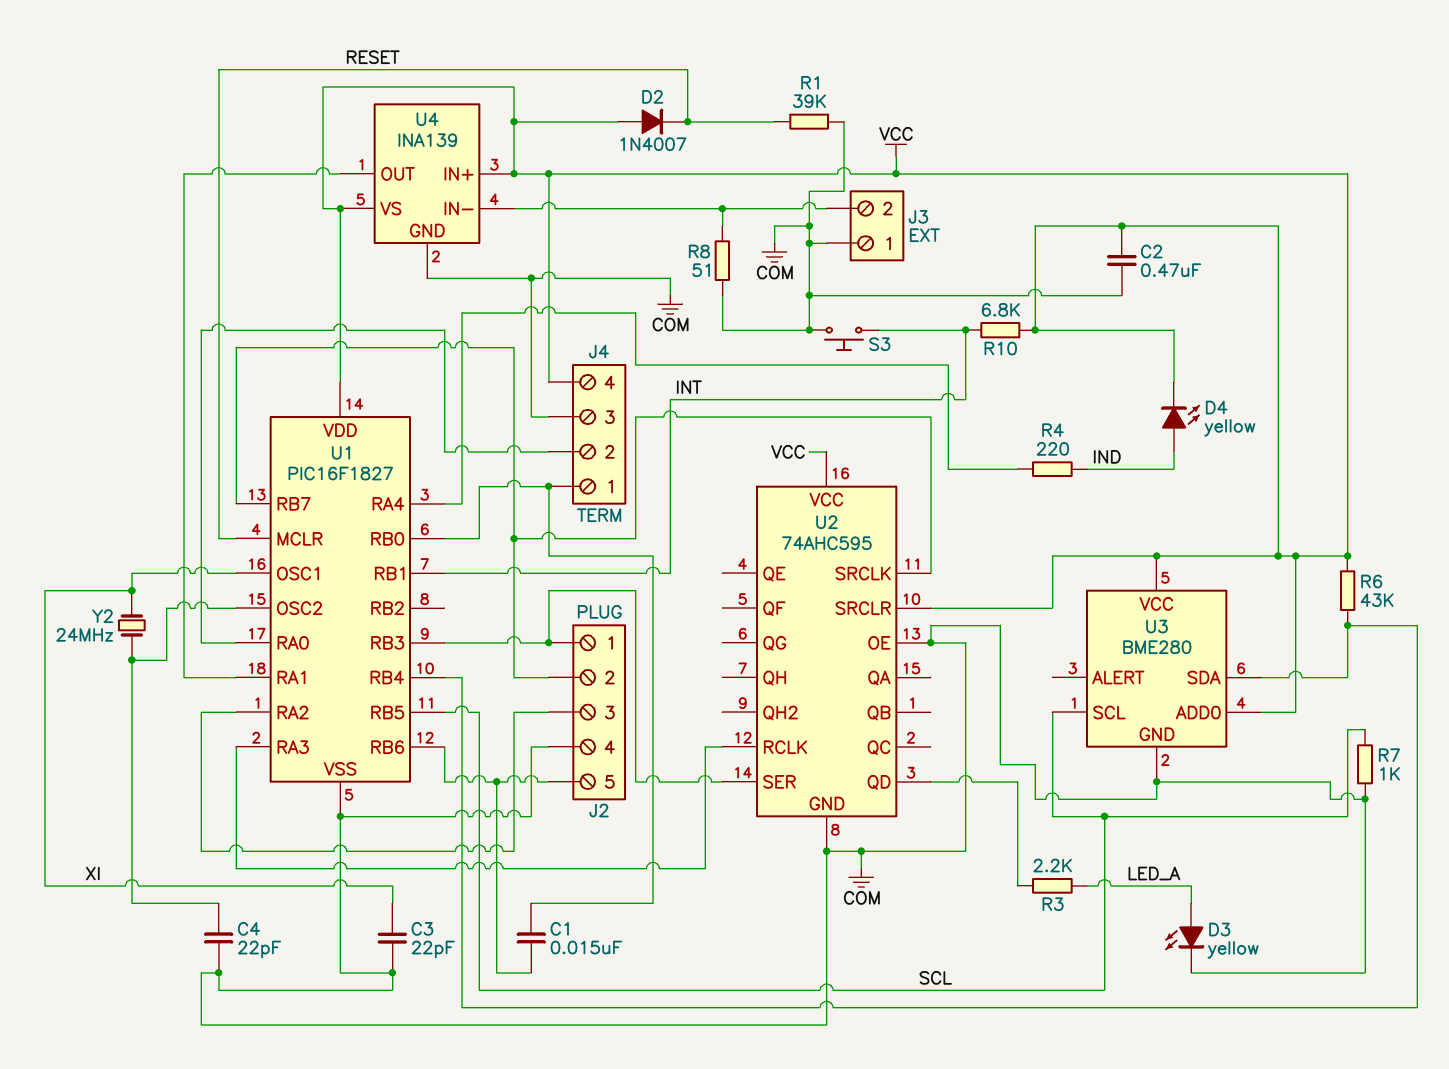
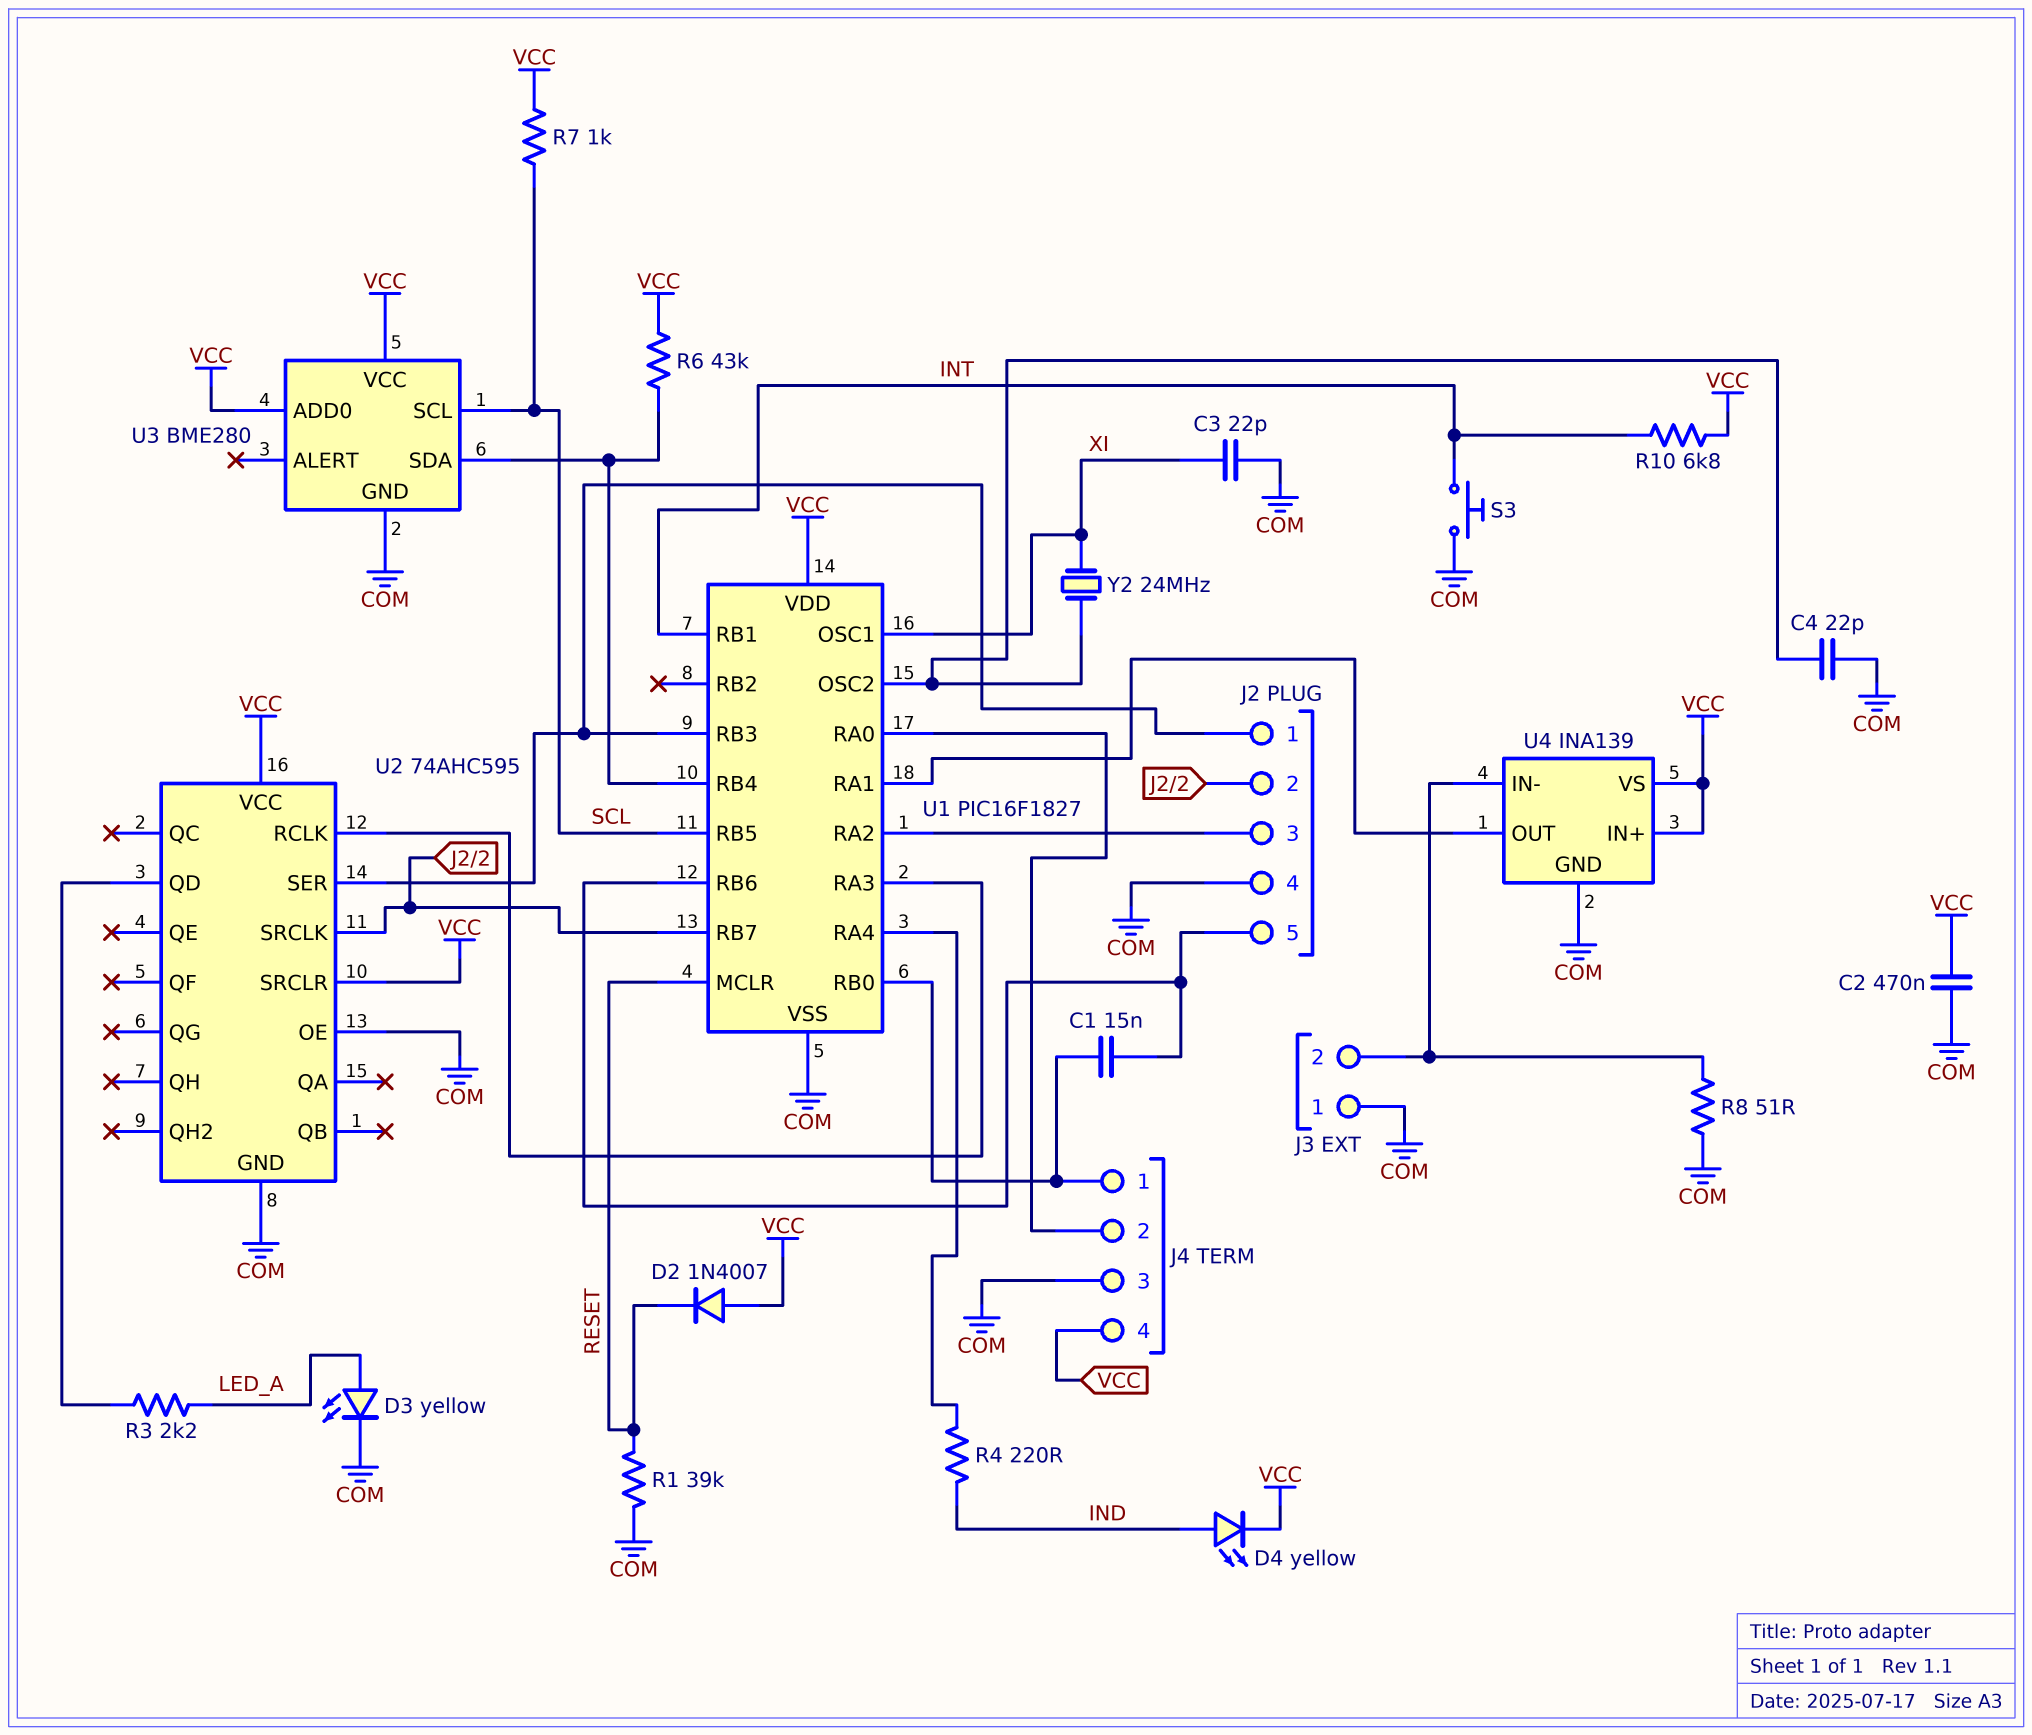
R7: 1k (COM, SCL) -> 1k (SCL, VCC)

